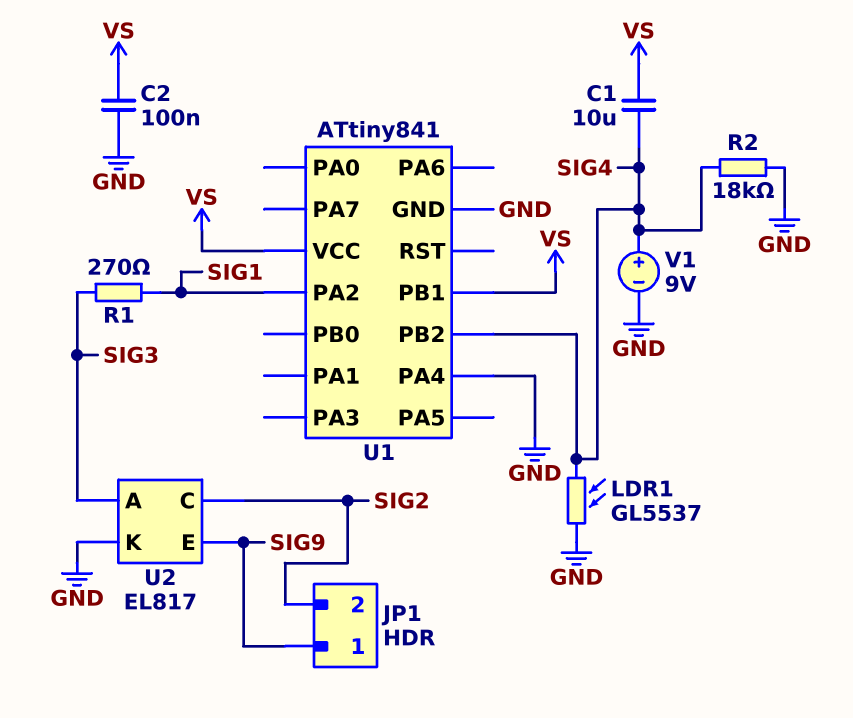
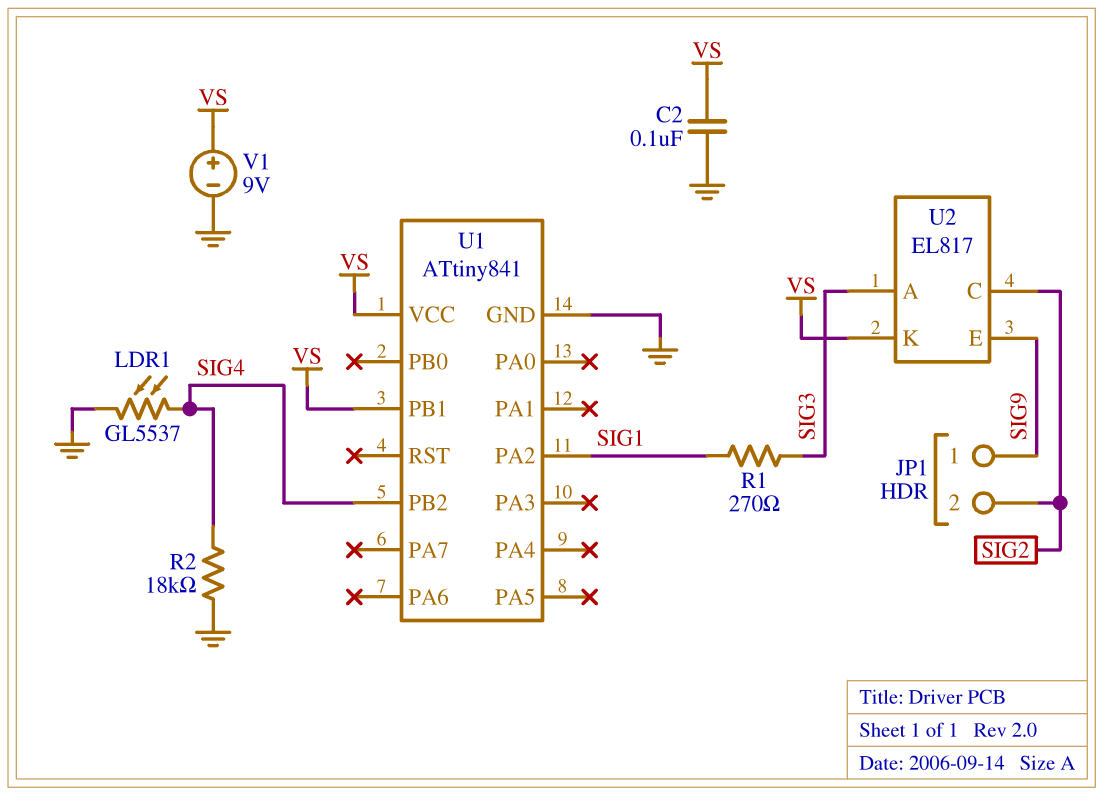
C1: 10uF (SIG4, VS) -> none
U1 pin PA4: GND -> none
U2 pin K: GND -> VS
V1: 9V (plus SIG4, minus GND) -> 9V (plus VS, minus GND)

